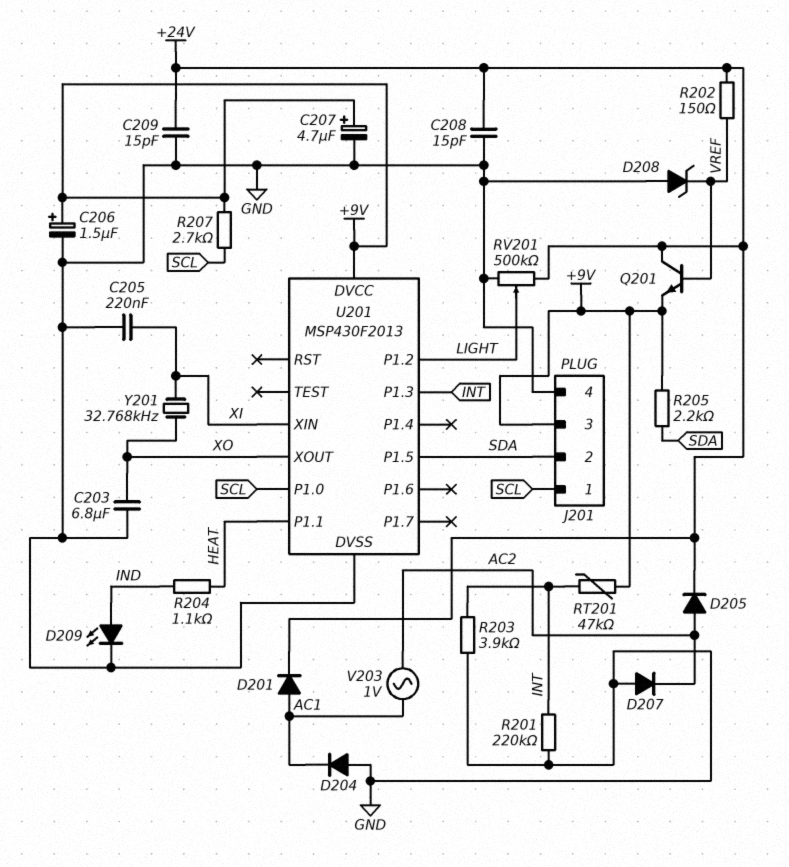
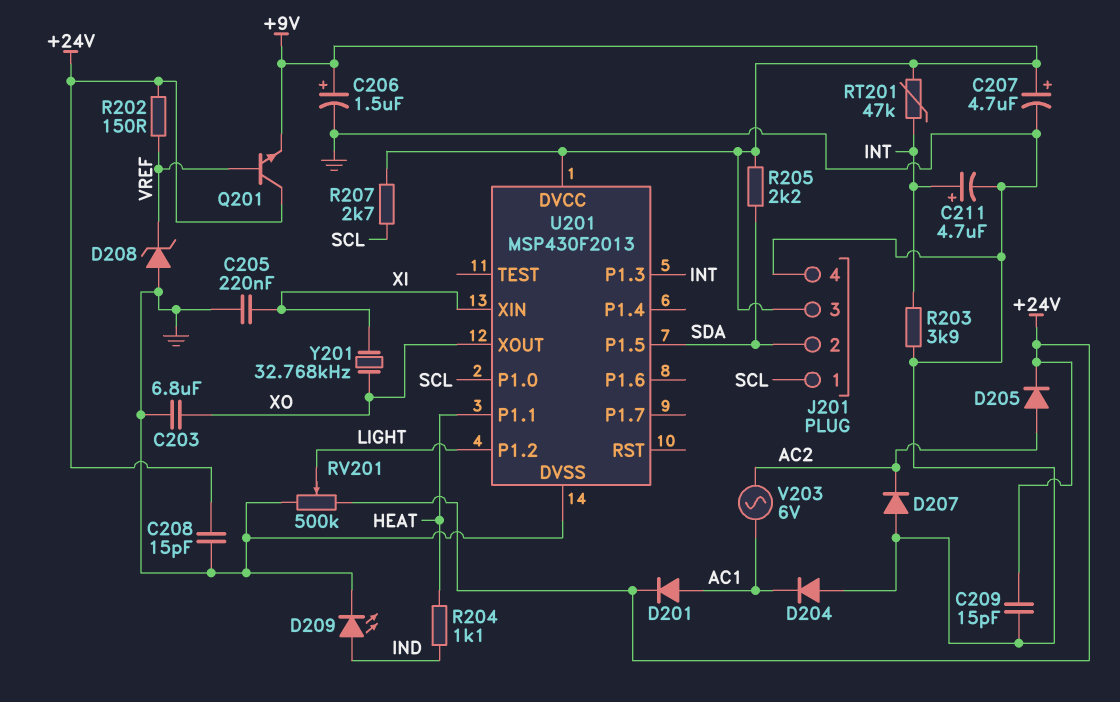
C211: none -> 4.7uF (plus INT, minus GND)
R201: 220k (GND, INT) -> none
V203: AC 1V (AC1, AC2) -> AC 6V (AC1, AC2)

